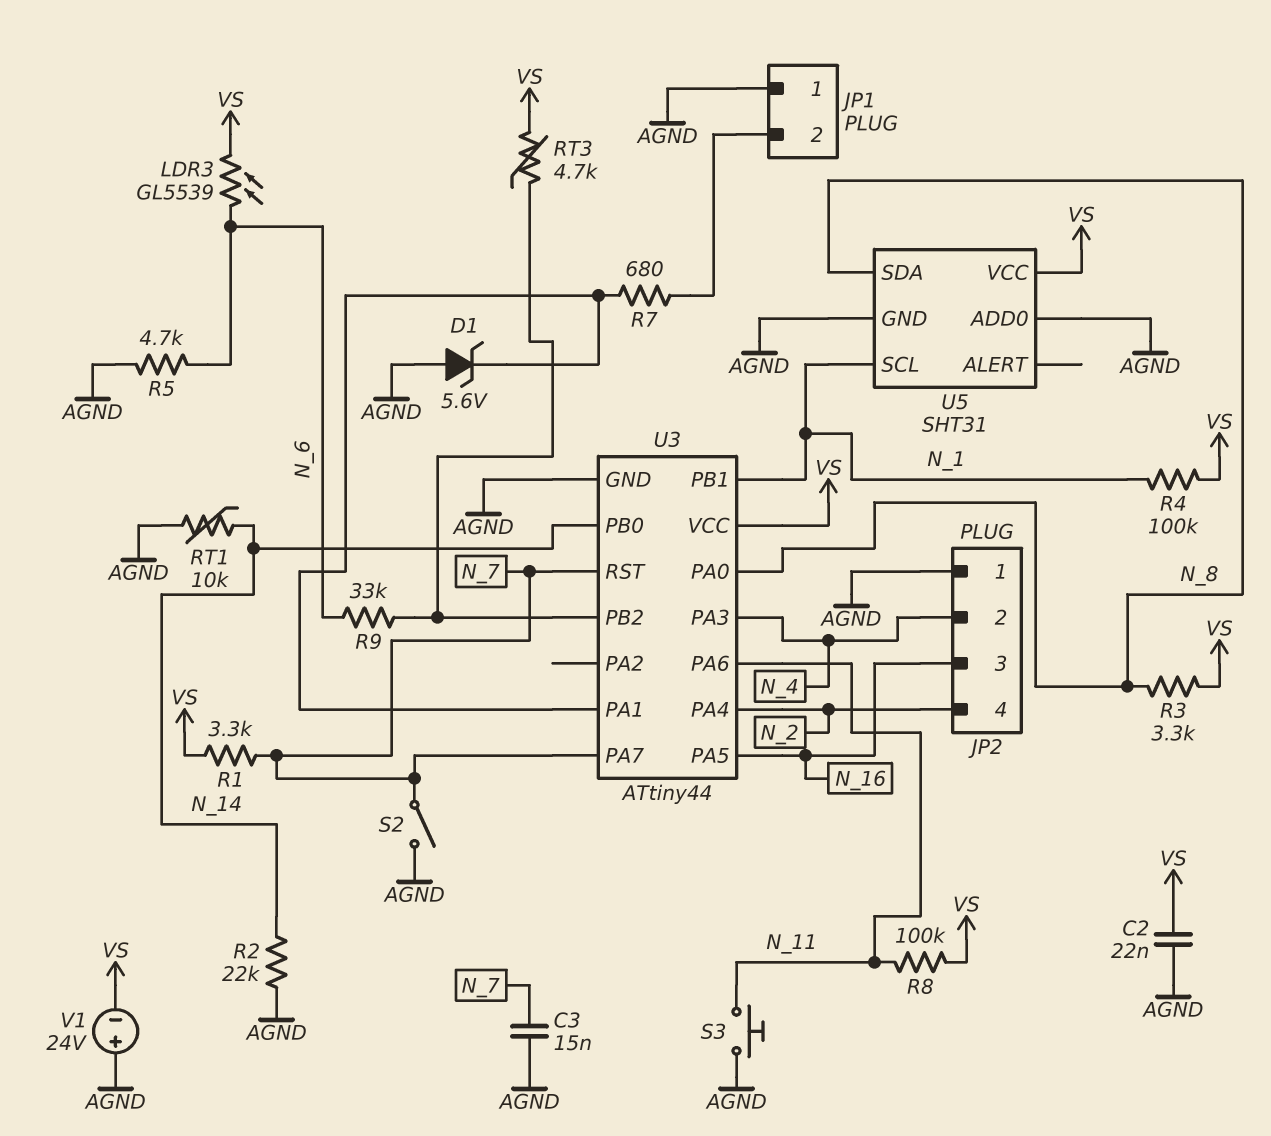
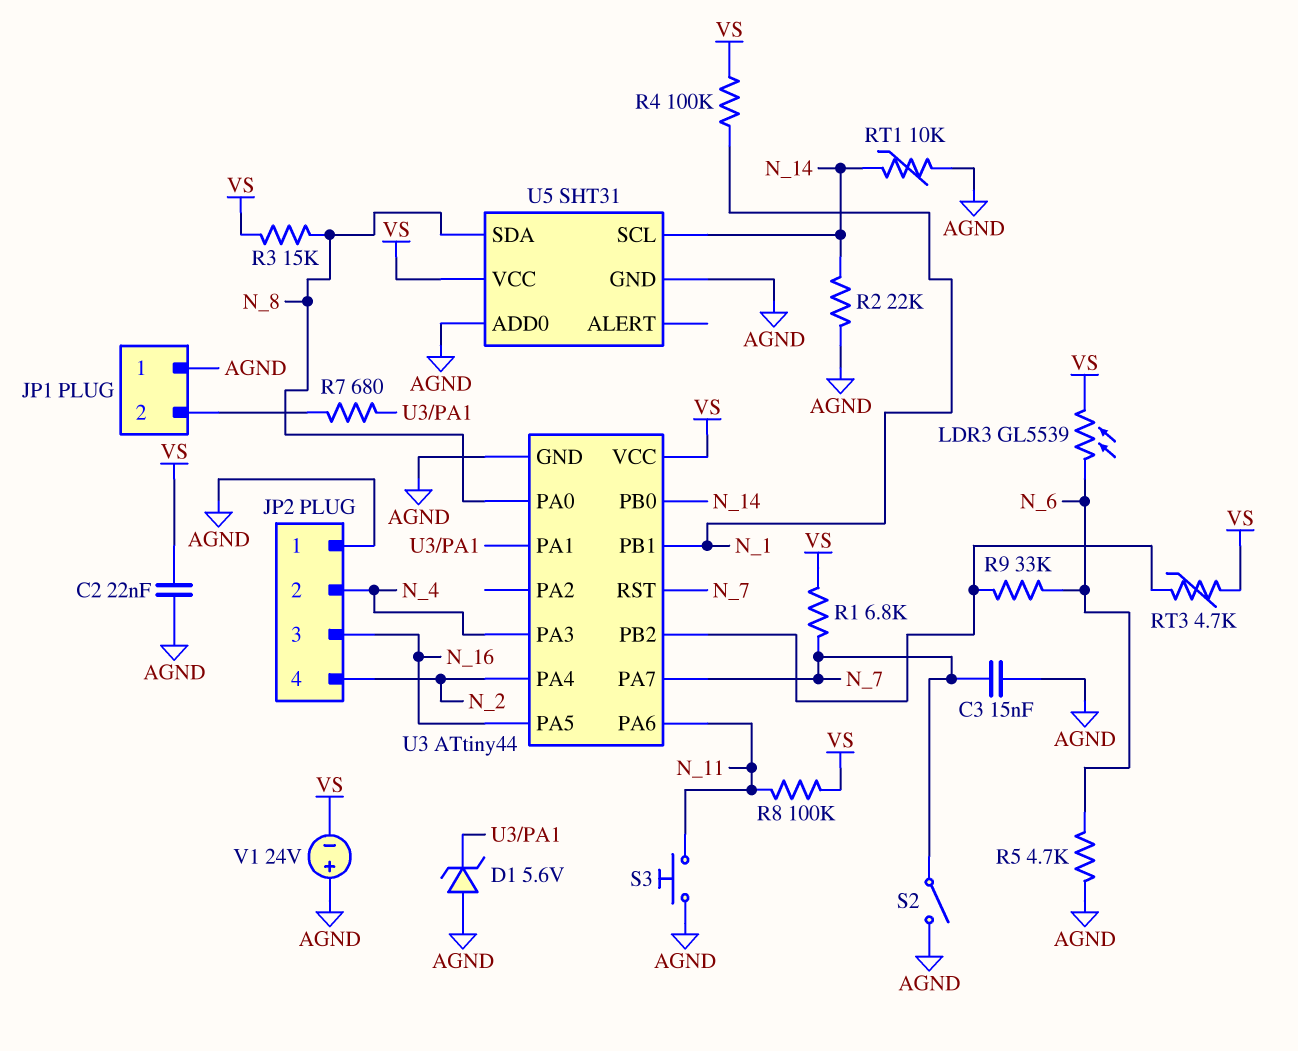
R1: 3.3k (N_7, VS) -> 6.8k (N_7, VS)
R3: 3.3k (N_8, VS) -> 15k (N_8, VS)
U5 pin SCL: N_1 -> N_14

